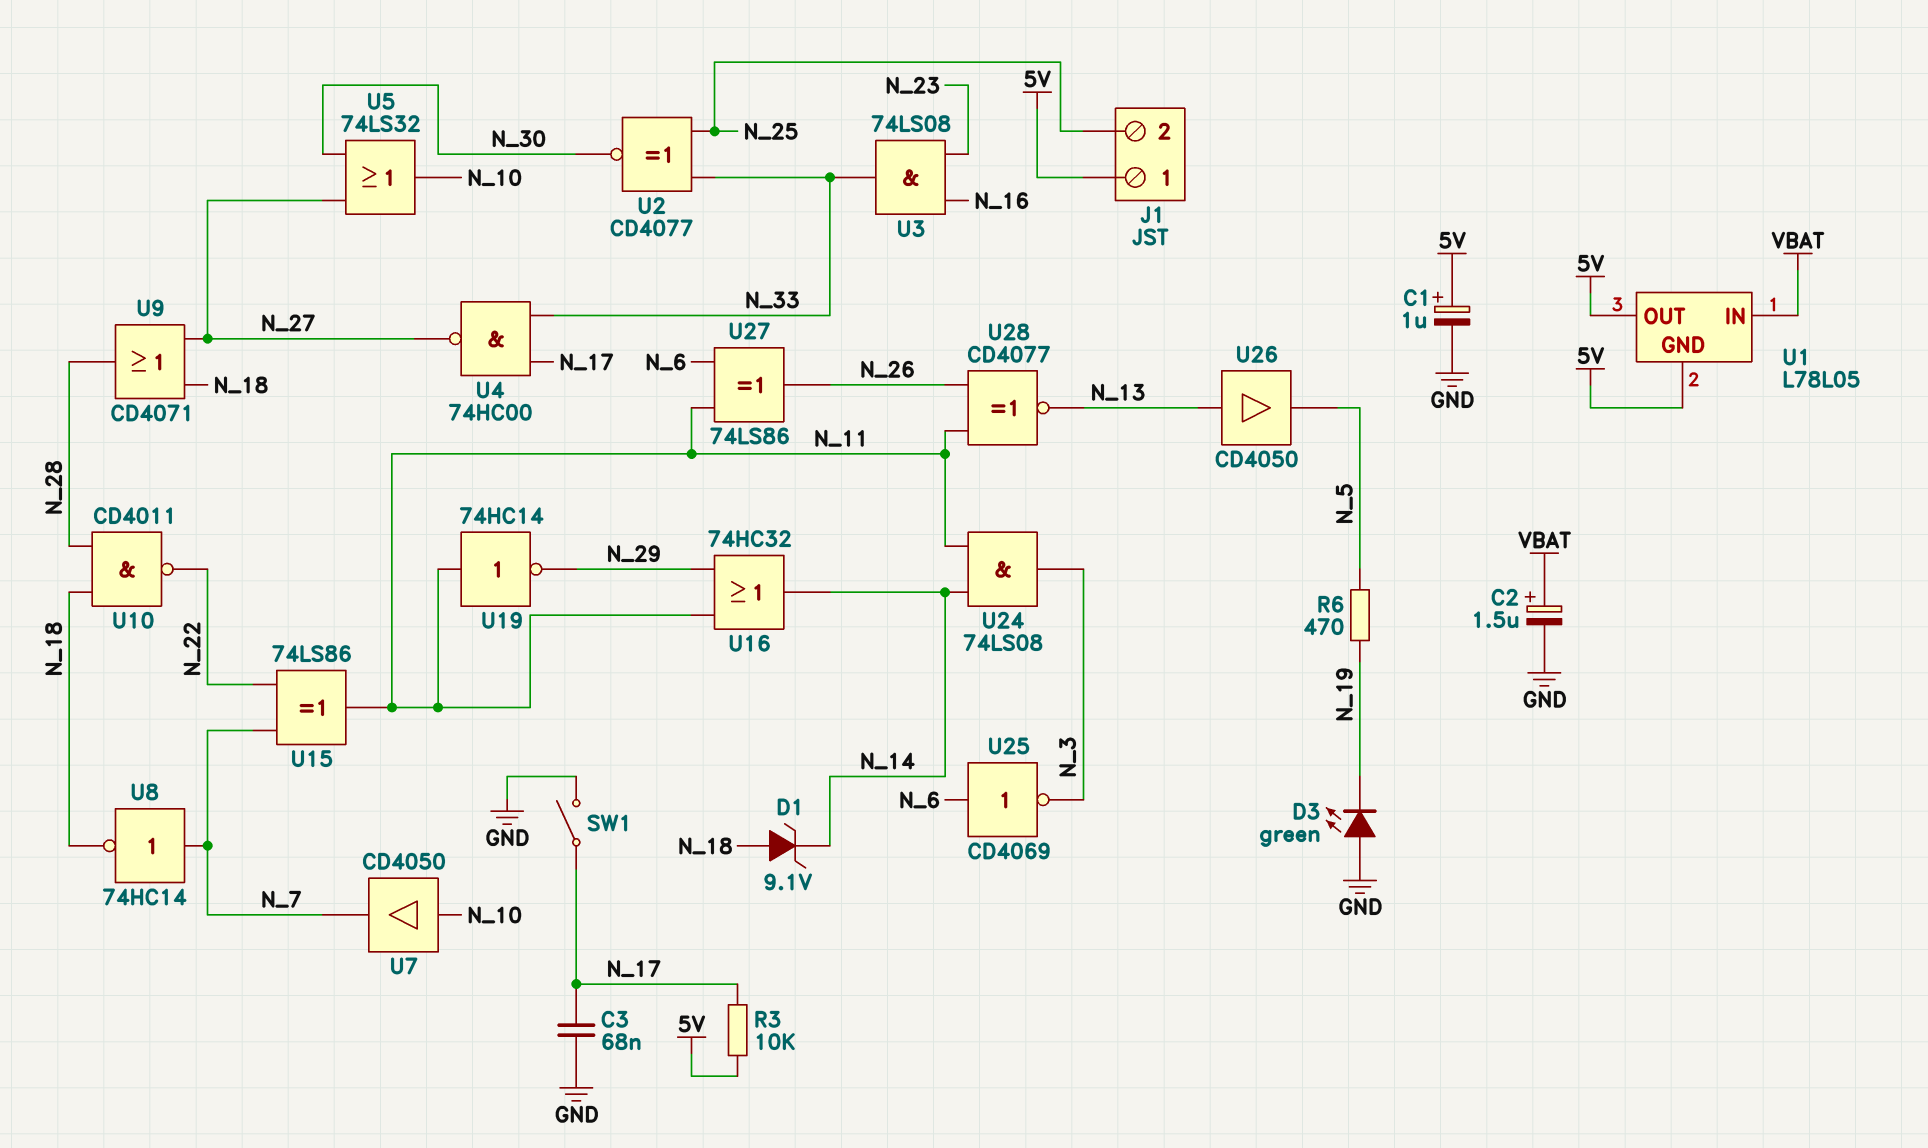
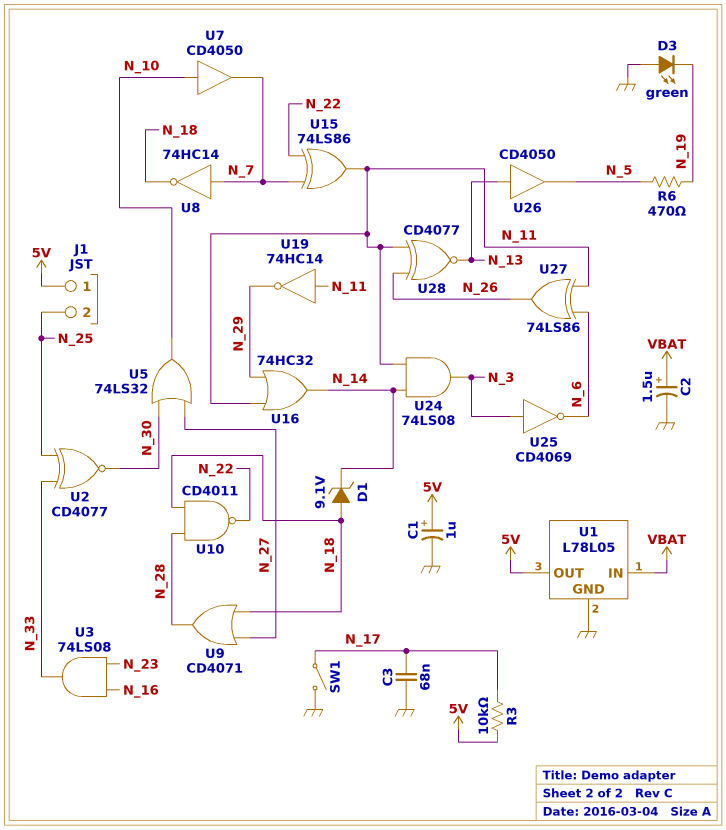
U1 pin GND: 5V -> GND
U4: NAND 74HC00 (in N_17, in N_33, out N_27) -> none
U25: NOT CD4069 (in N_6, out N_3) -> NOT CD4069 (in N_3, out N_6)

